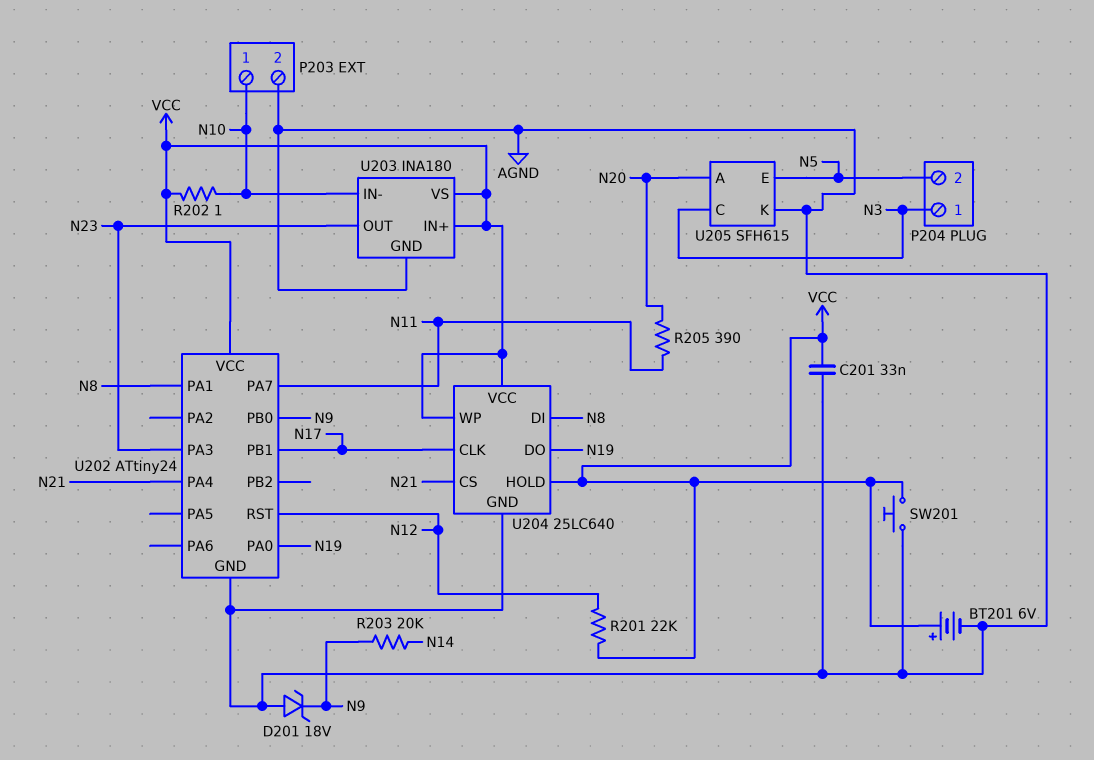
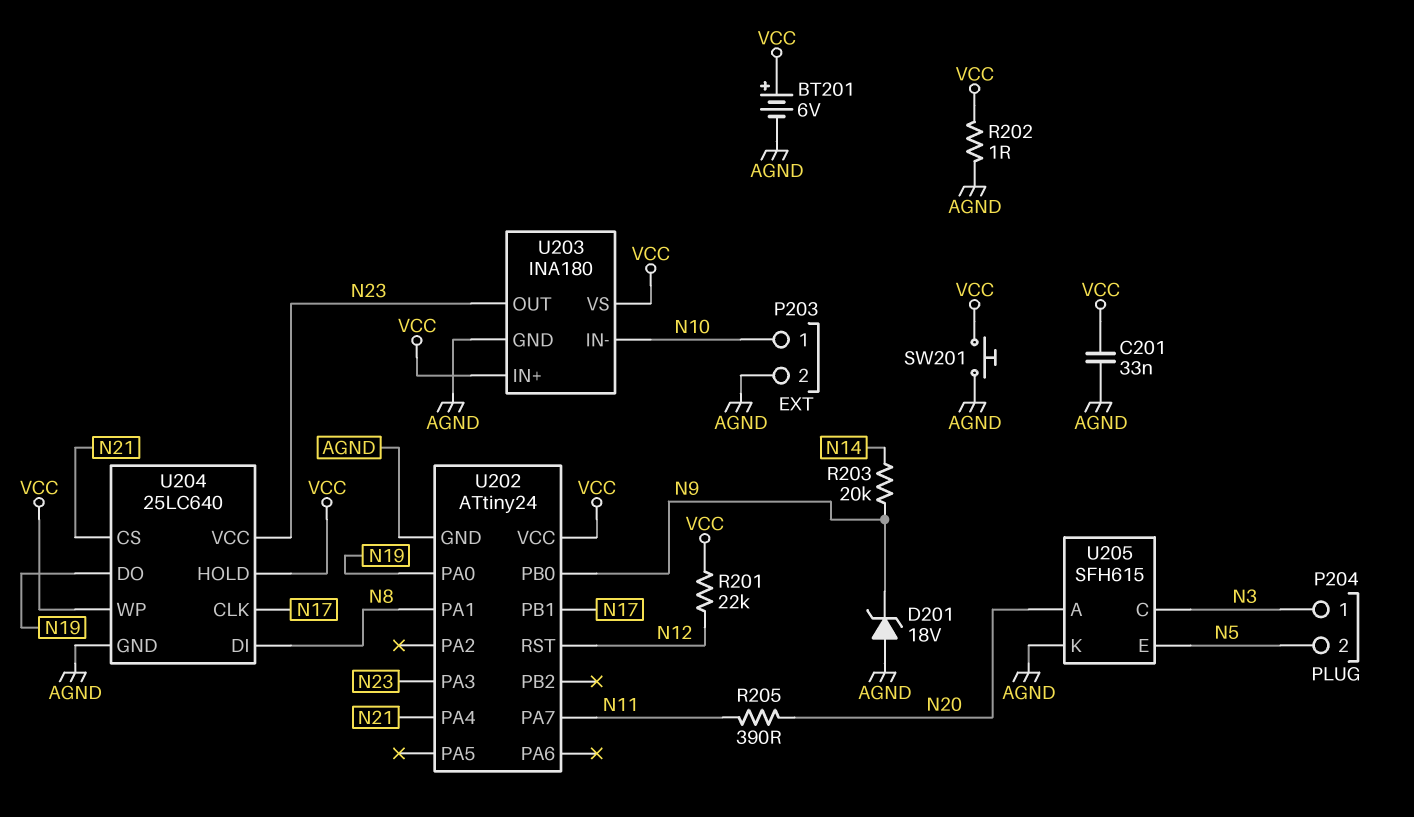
R202: 1 (N10, VCC) -> 1 (AGND, VCC)
U204 pin VCC: VCC -> N23

